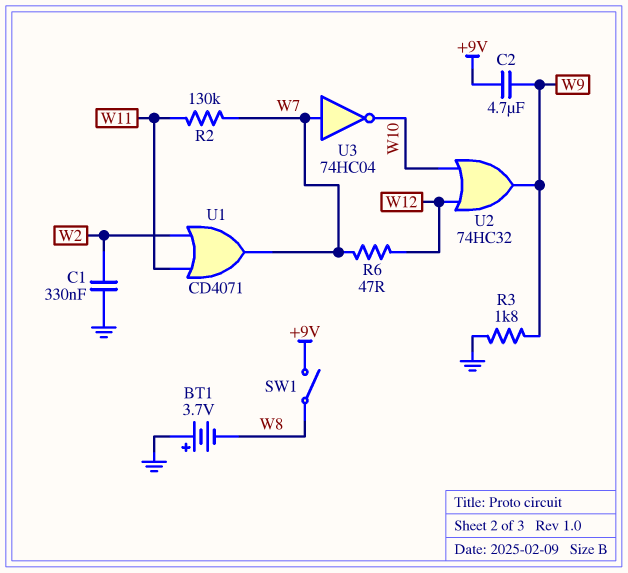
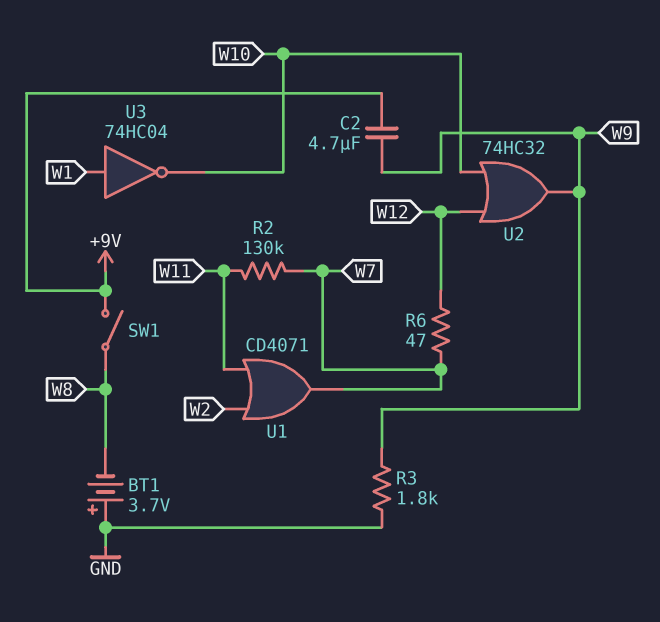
C1: 330nF (GND, W2) -> none
U3: NOT 74HC04 (in W7, out W10) -> NOT 74HC04 (in W1, out W10)

